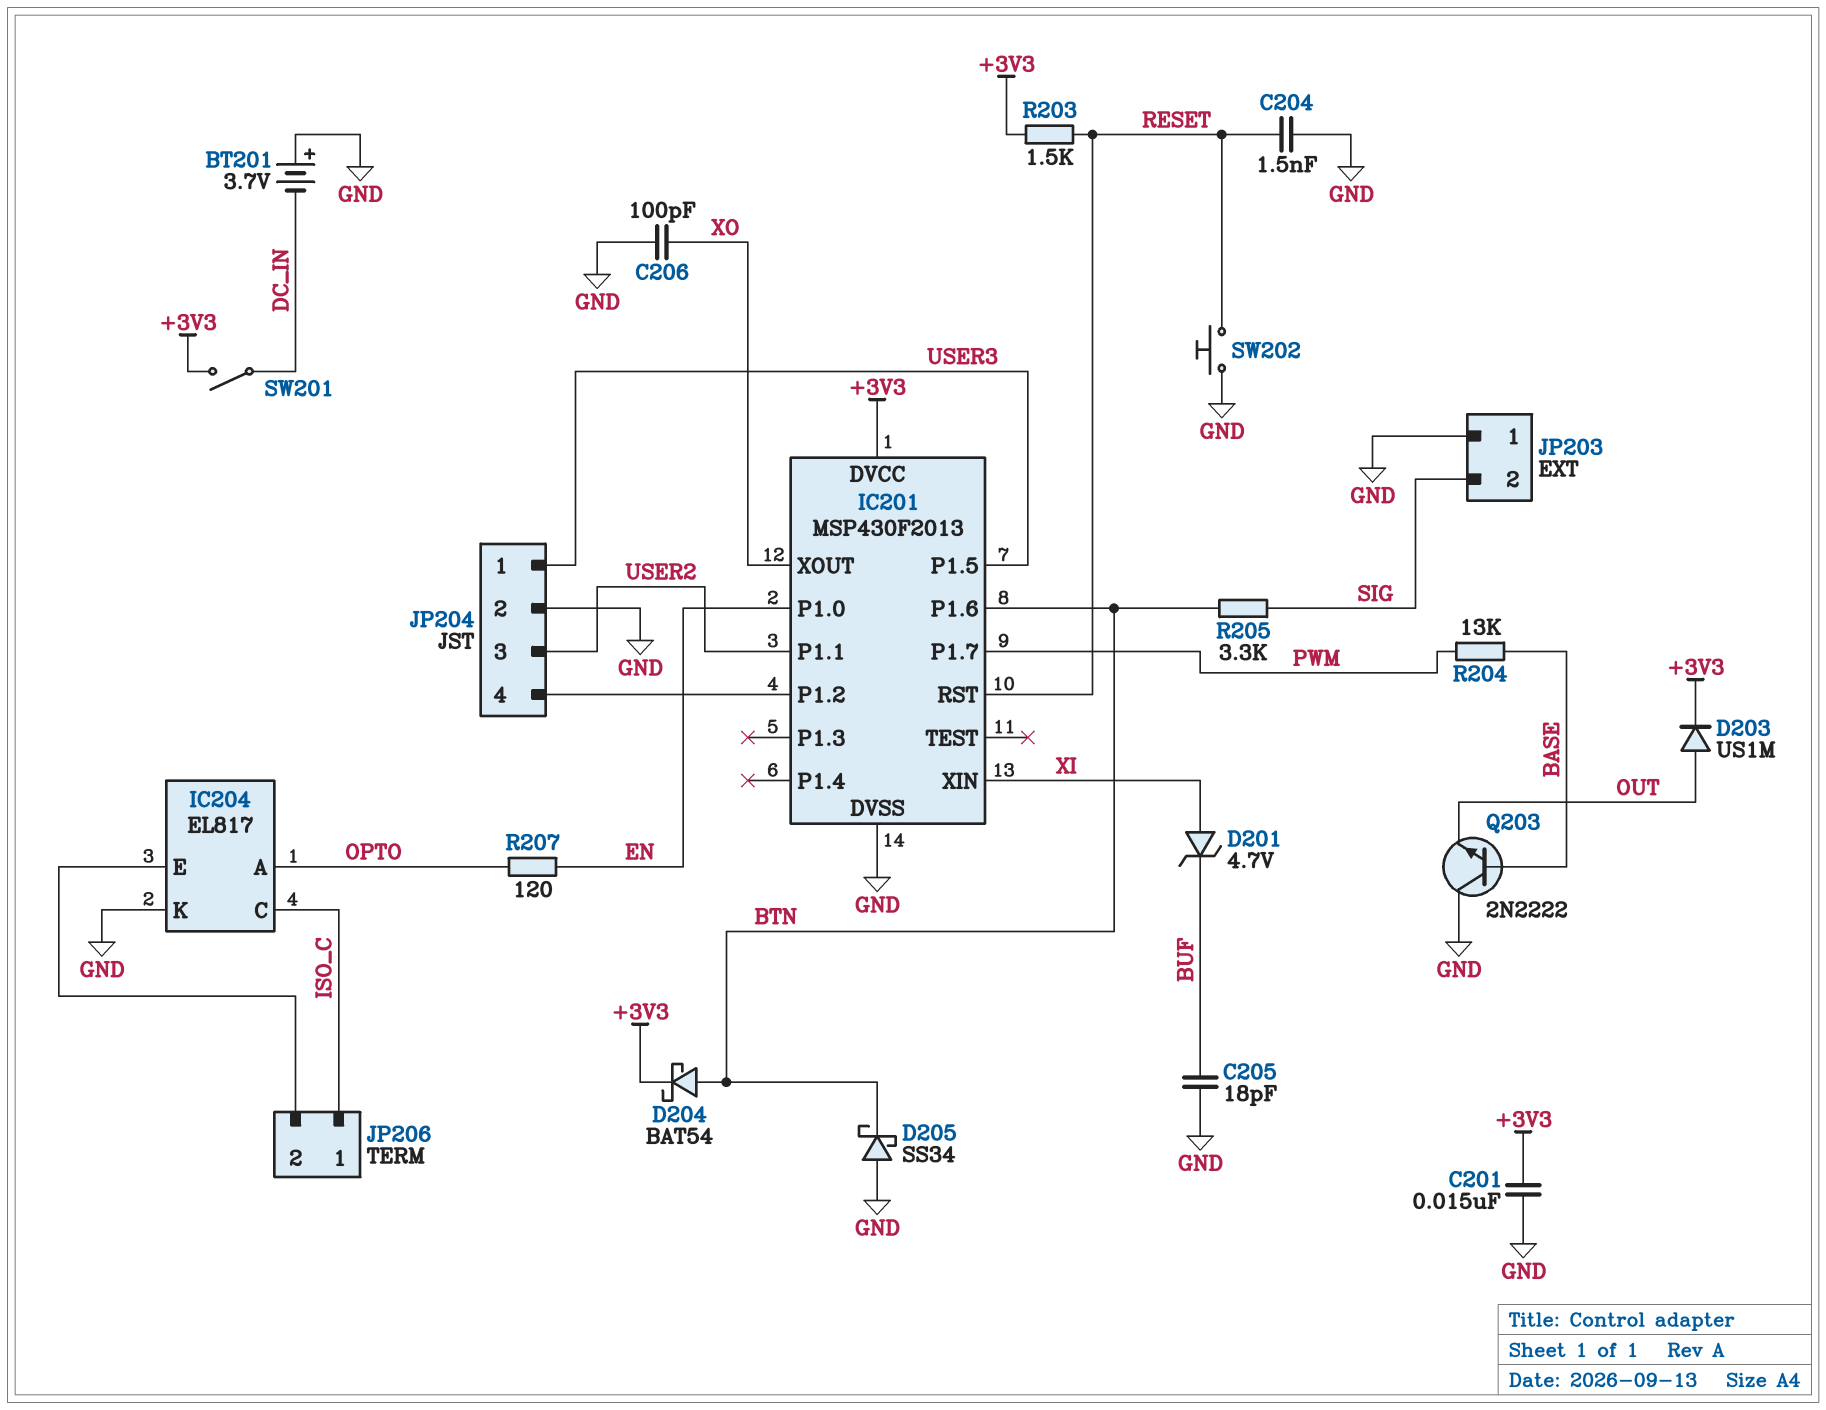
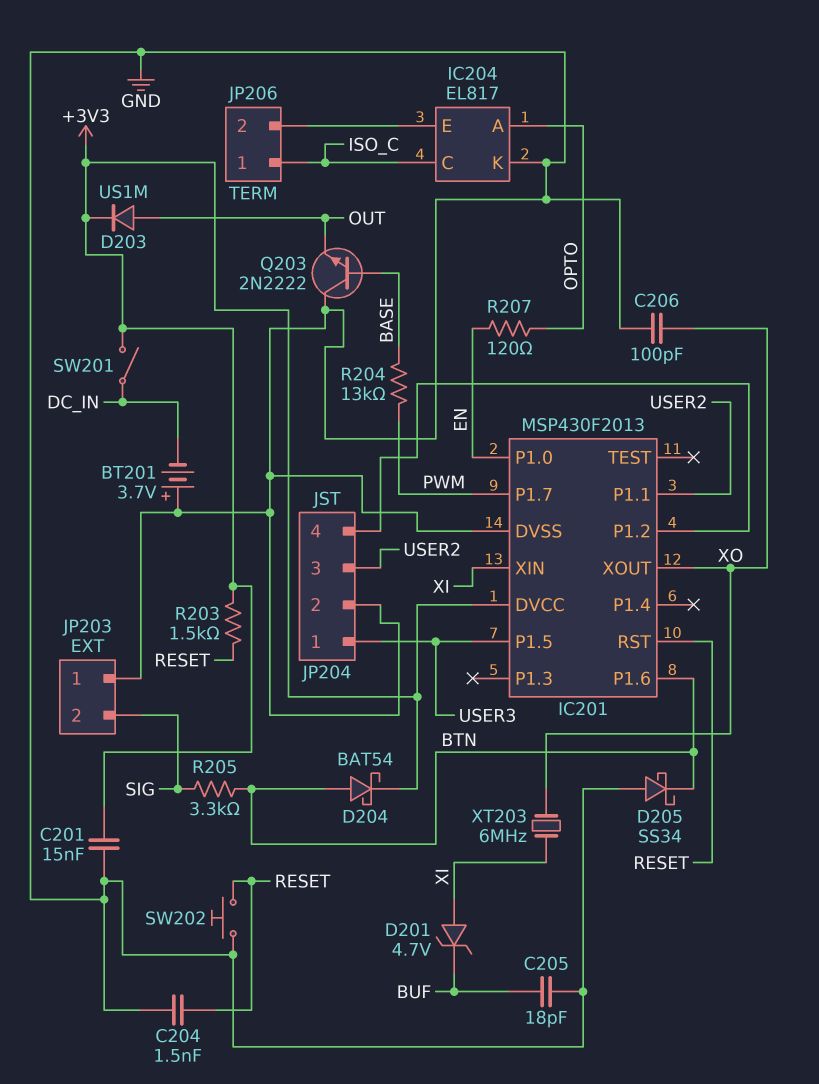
XT203: none -> 6MHz (XI, XO)

